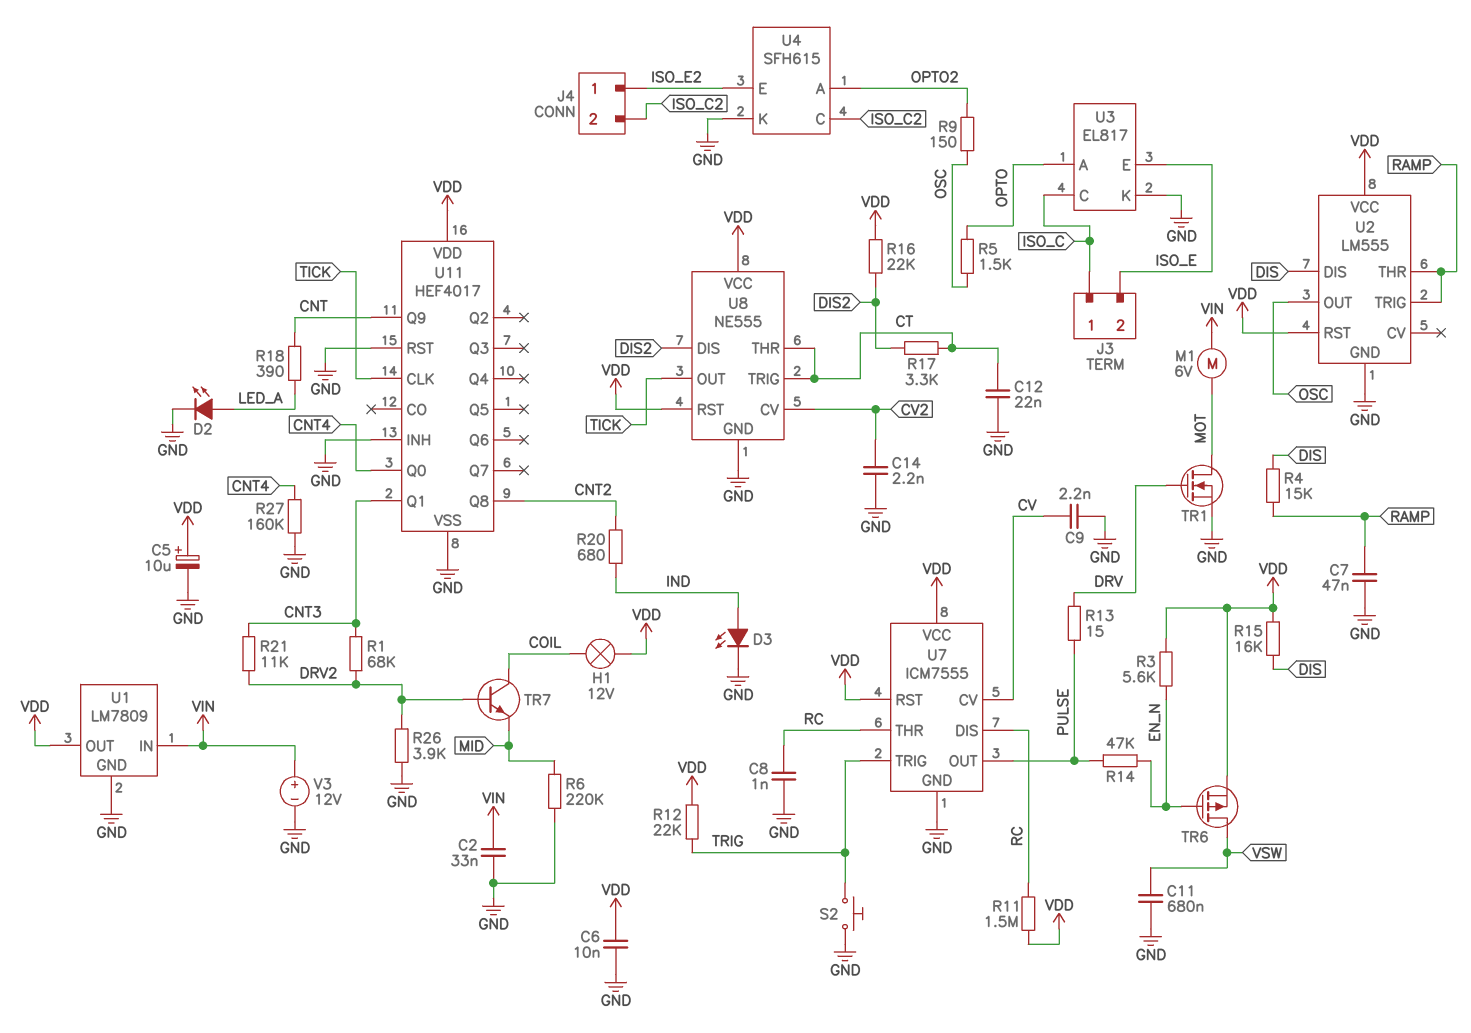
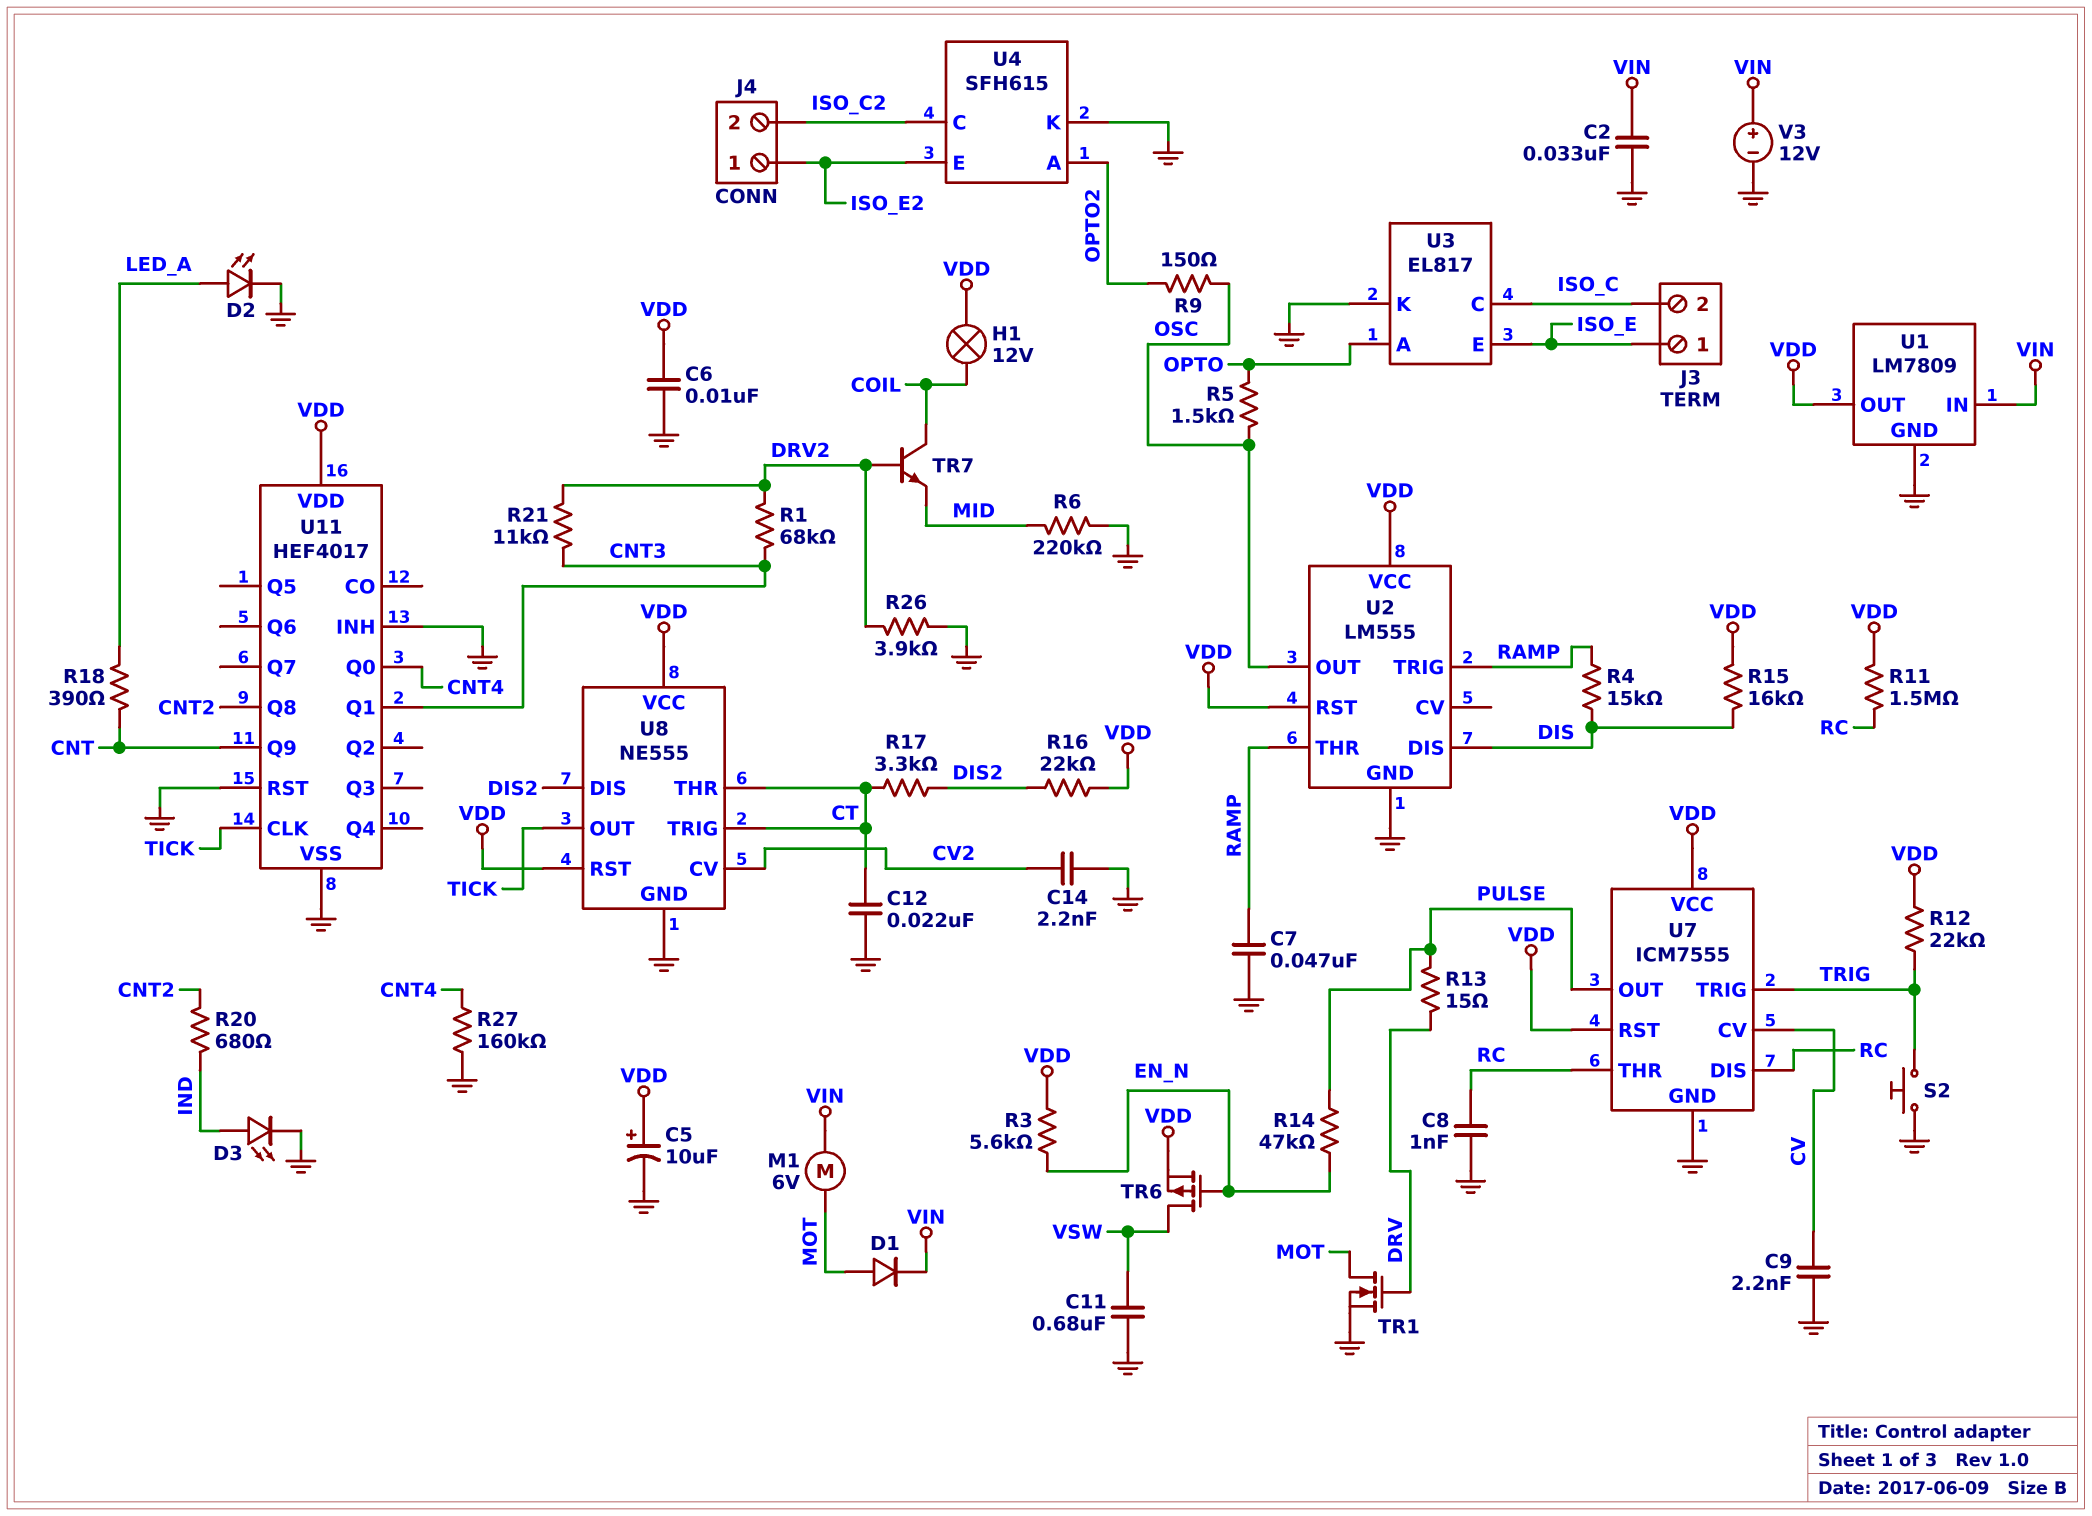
D1: none -> diode (A MOT, K VIN)
J3 pin 1: ISO_C -> ISO_E
J3 pin 2: ISO_E -> ISO_C

